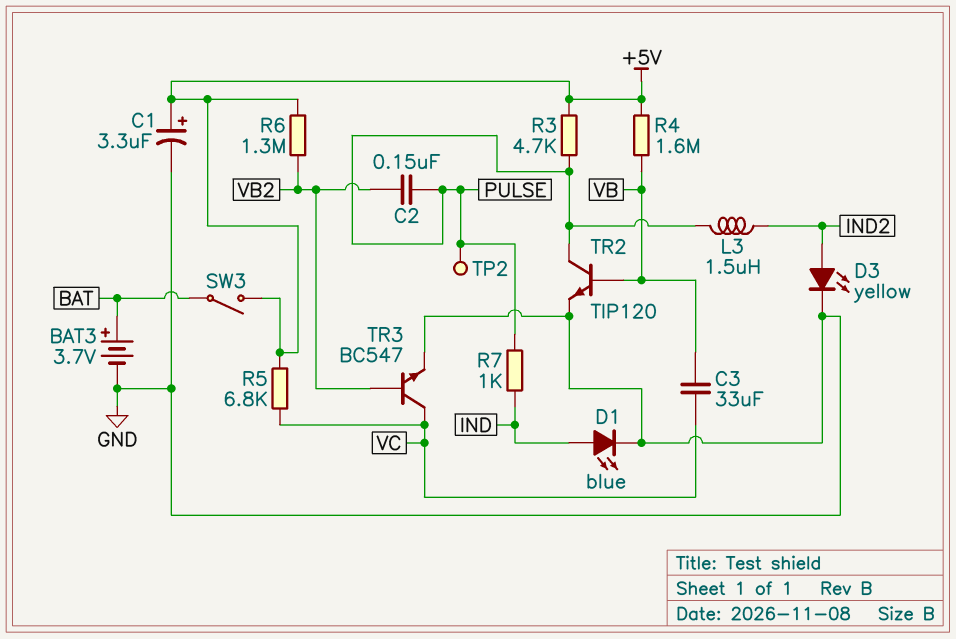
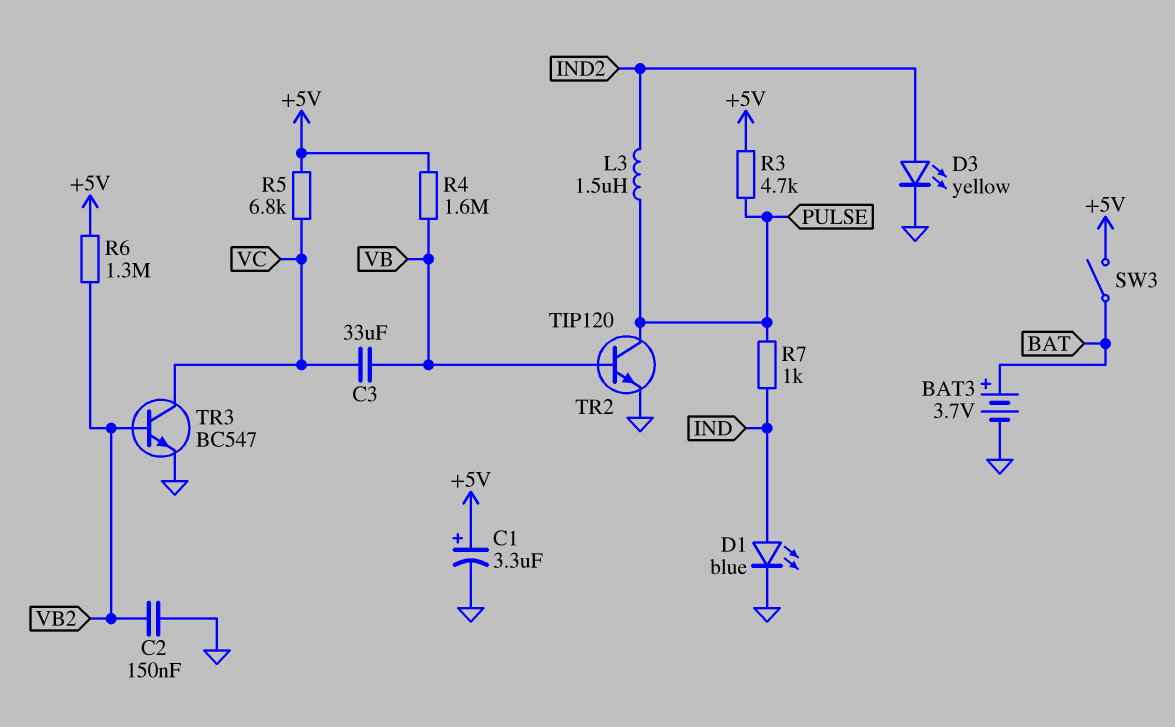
C2: 150nF (PULSE, VB2) -> 150nF (GND, VB2)
TP2: test point (PULSE) -> none

